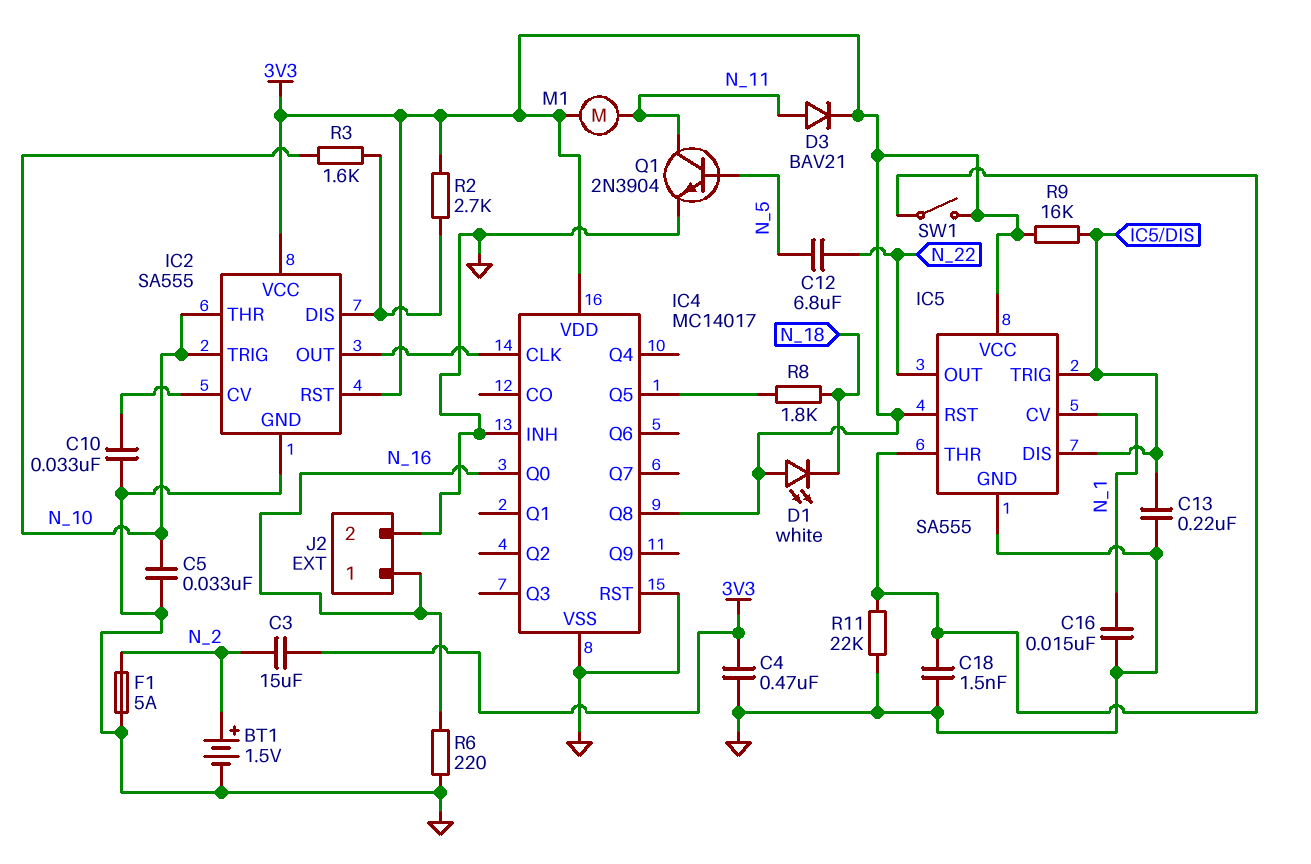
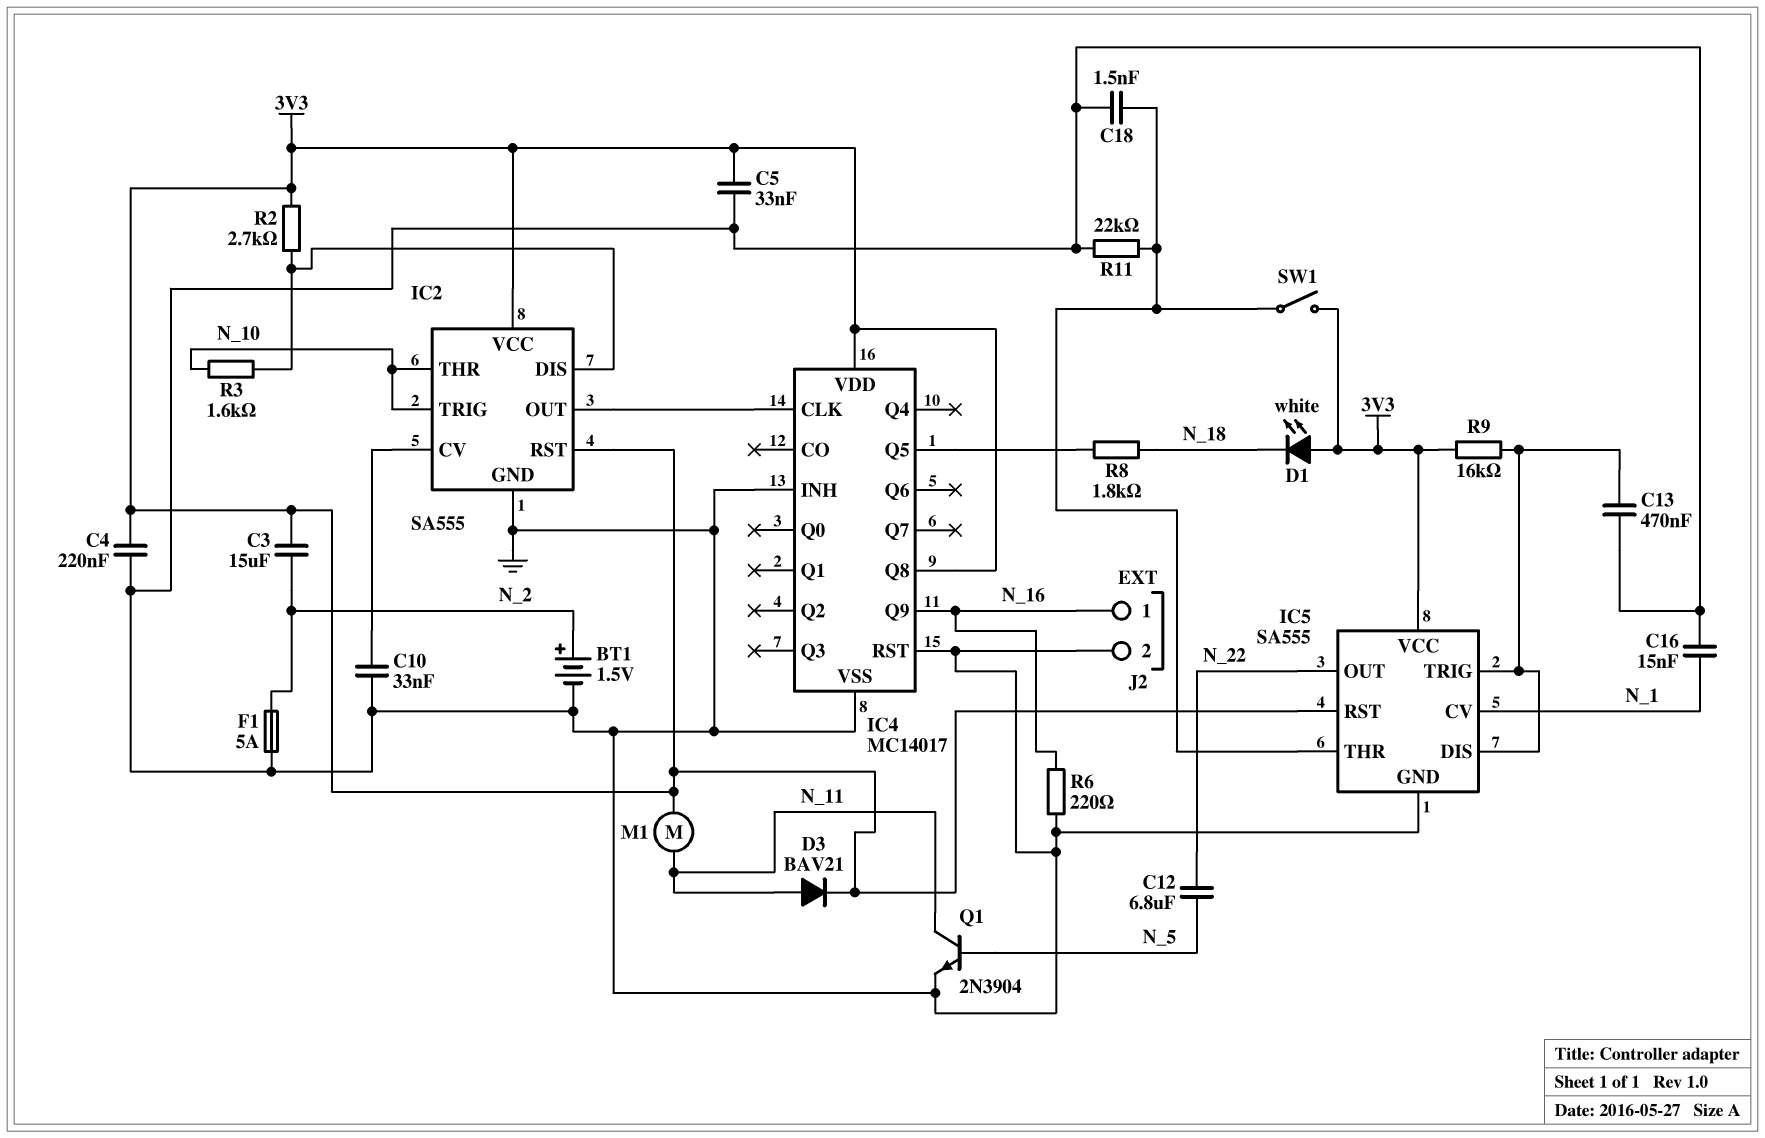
C4: 470nF (3V3, GND) -> 220nF (3V3, GND)
C5: 33nF (GND, N_10) -> 33nF (3V3, GND)
C13: 220nF (GND, IC5/DIS) -> 470nF (GND, IC5/DIS)
IC4 pin Q0: N_16 -> none
IC4 pin Q9: none -> N_16

